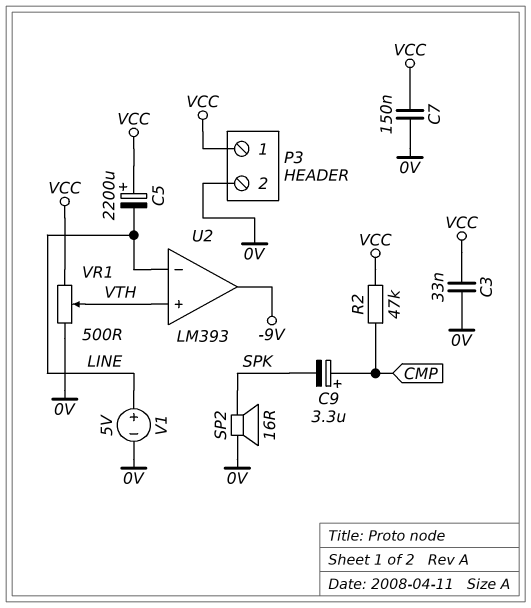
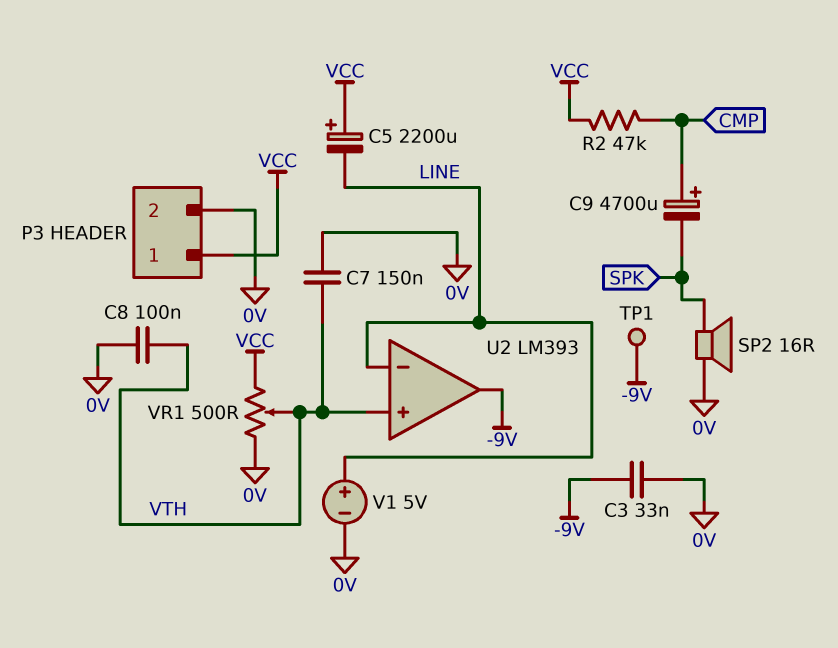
C3: 33nF (0V, VCC) -> 33nF (-9V, 0V)
C7: 150nF (0V, VCC) -> 150nF (0V, VTH)
C8: none -> 100nF (0V, VTH)
C9: 3.3uF (plus CMP, minus SPK) -> 4700uF (plus CMP, minus SPK)
TP1: none -> test point (-9V)

